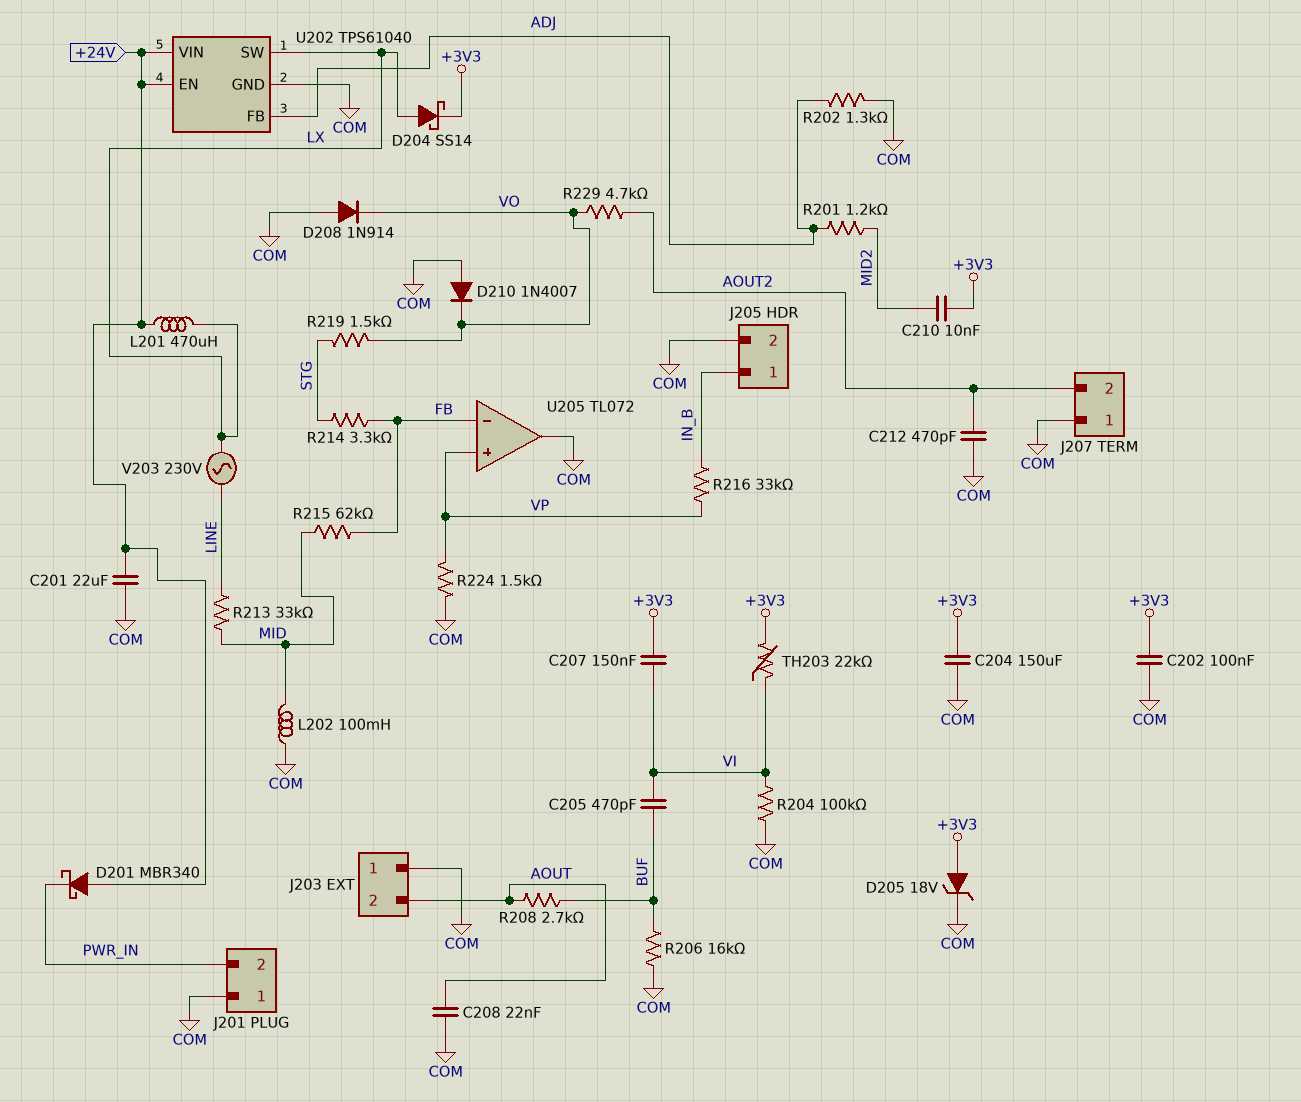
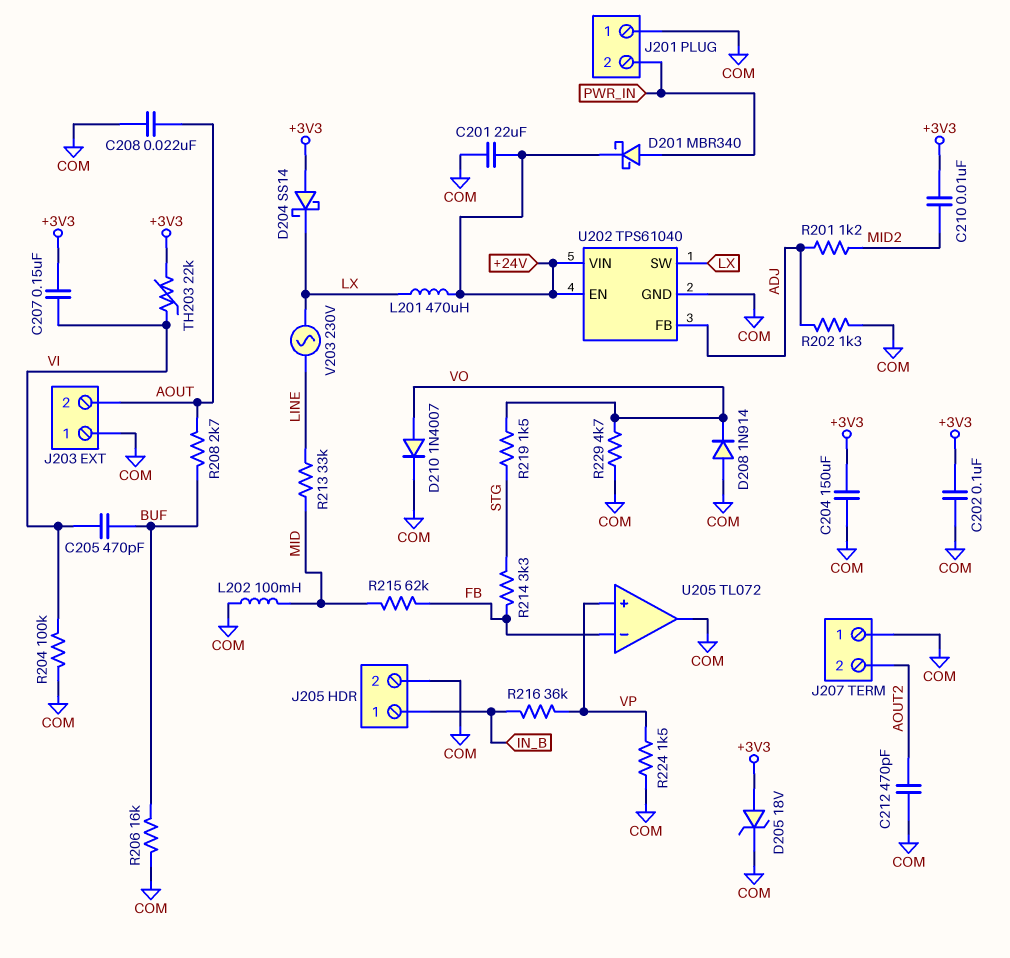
D201: schottky MBR340 (A +24V, K PWR_IN) -> schottky MBR340 (A PWR_IN, K +24V)
D204: schottky SS14 (A LX, K +3V3) -> schottky SS14 (A +3V3, K LX)
D210: diode 1N4007 (A COM, K VO) -> diode 1N4007 (A VO, K COM)
R216: 33k (IN_B, VP) -> 36k (IN_B, VP)
R229: 4.7k (AOUT2, VO) -> 4.7k (COM, VO)

